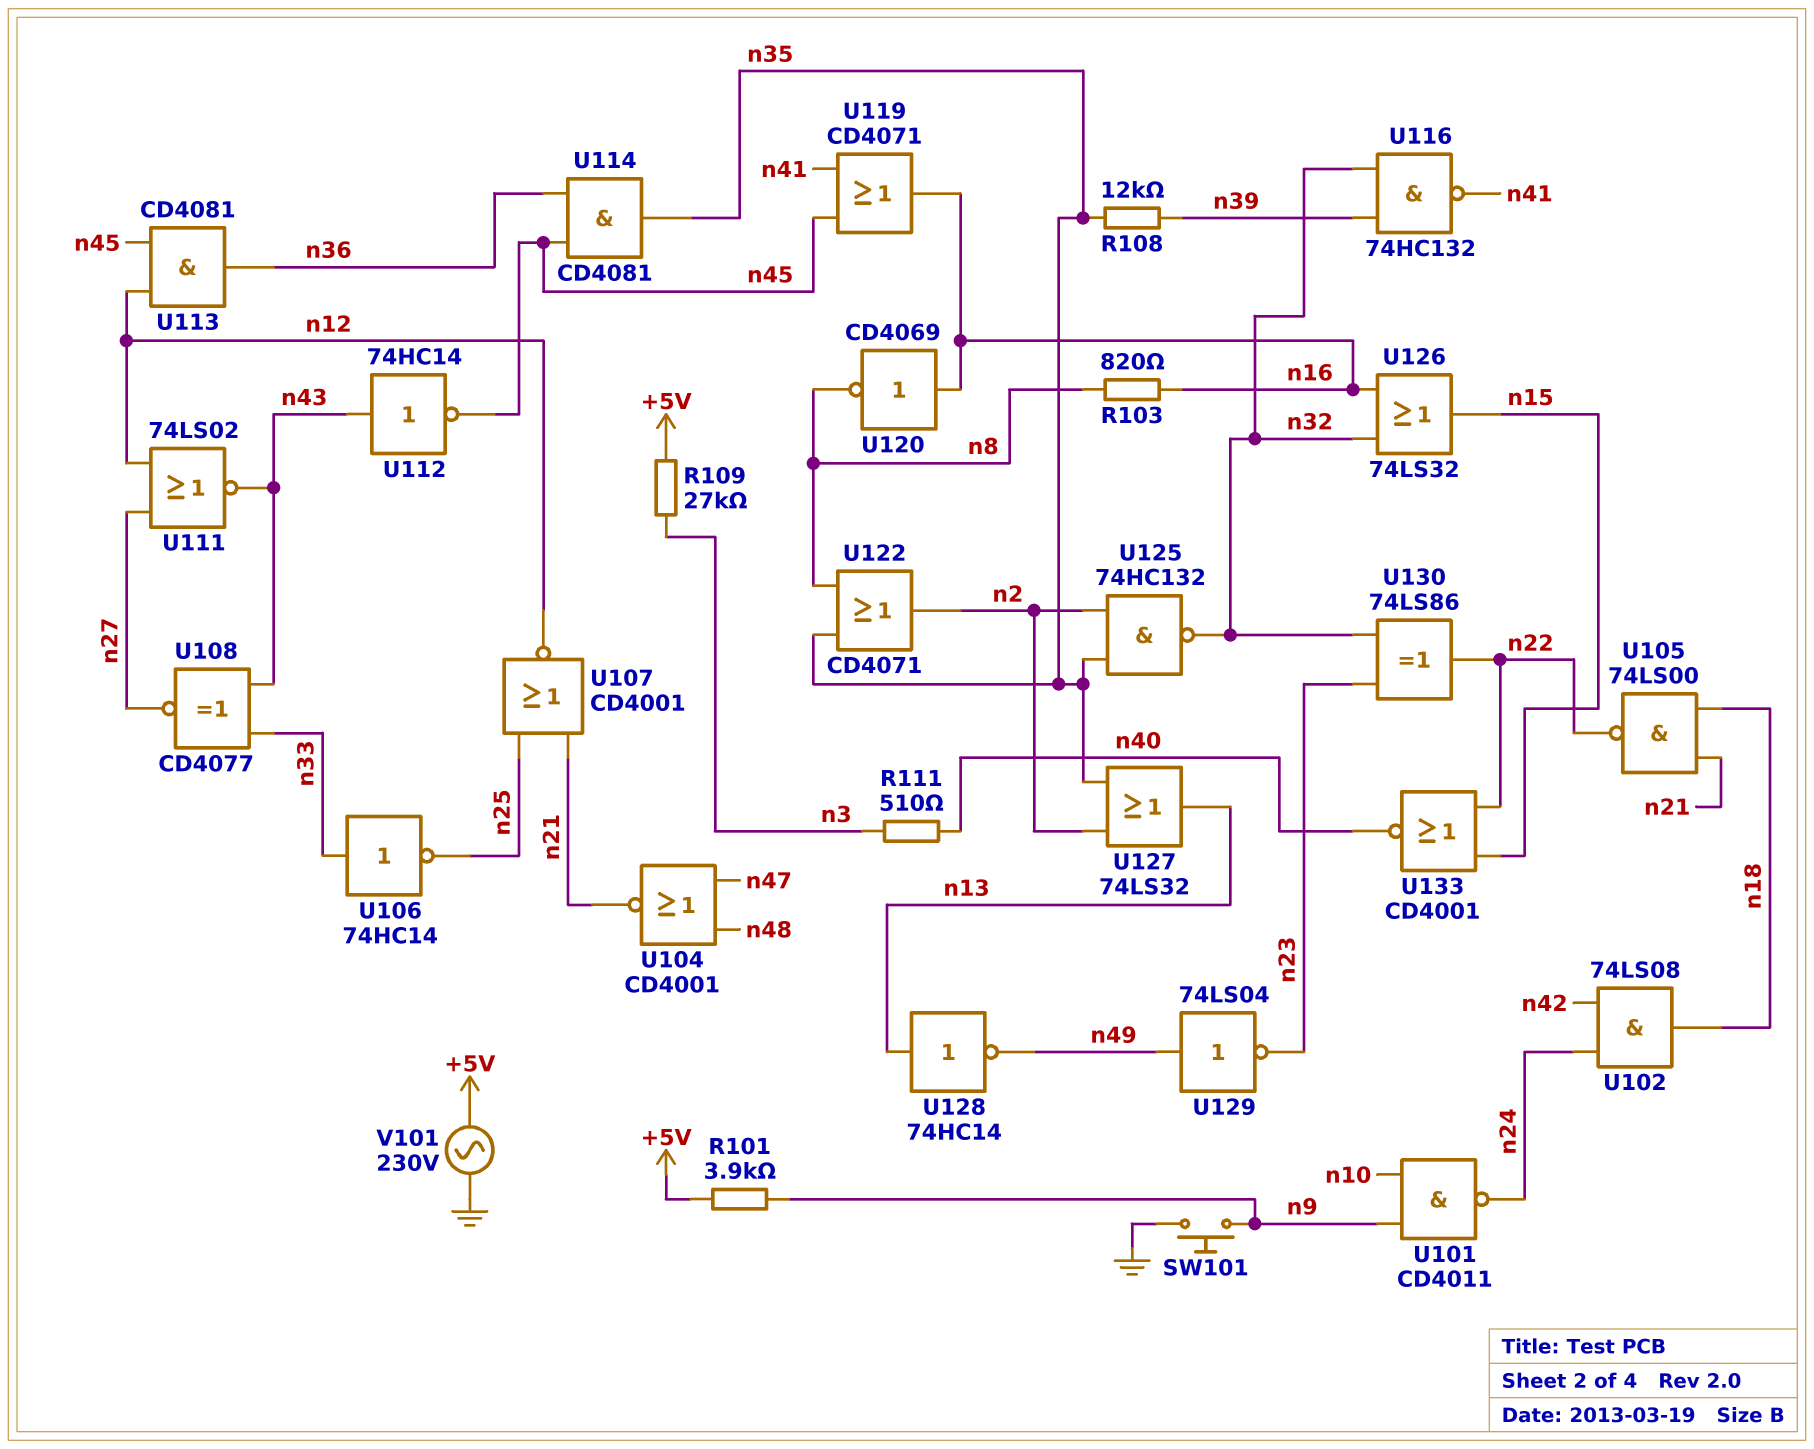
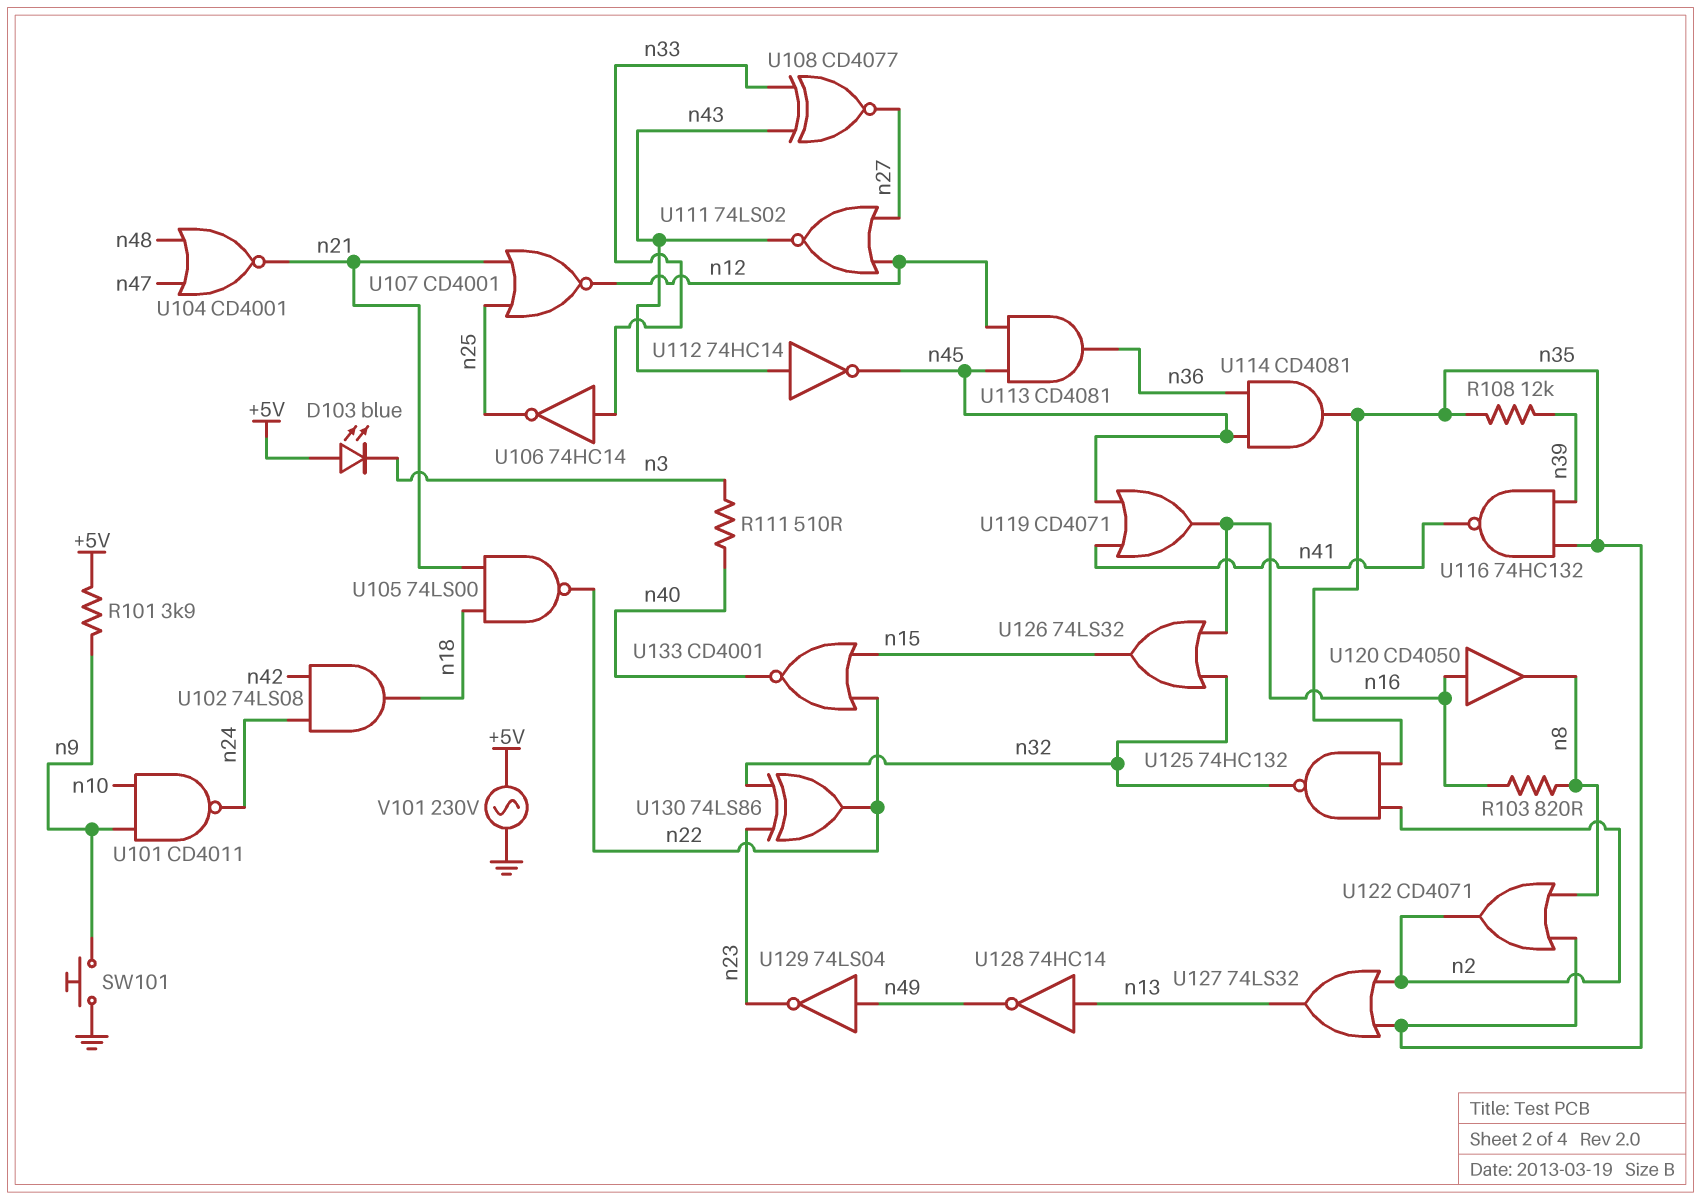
D103: none -> LED blue (A +5V, K n3)
R109: 27k (+5V, n3) -> none
U116: NAND 74HC132 (in n32, in n39, out n41) -> NAND 74HC132 (in n35, in n39, out n41)
U120: NOT CD4069 (in n16, out n8) -> buffer CD4050 (in n16, out n8)

